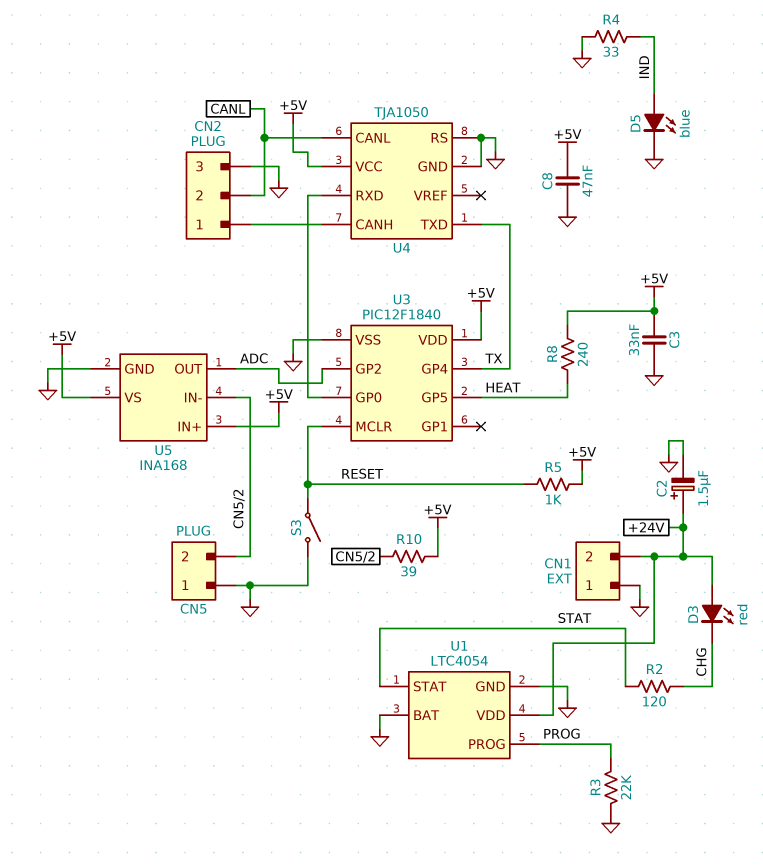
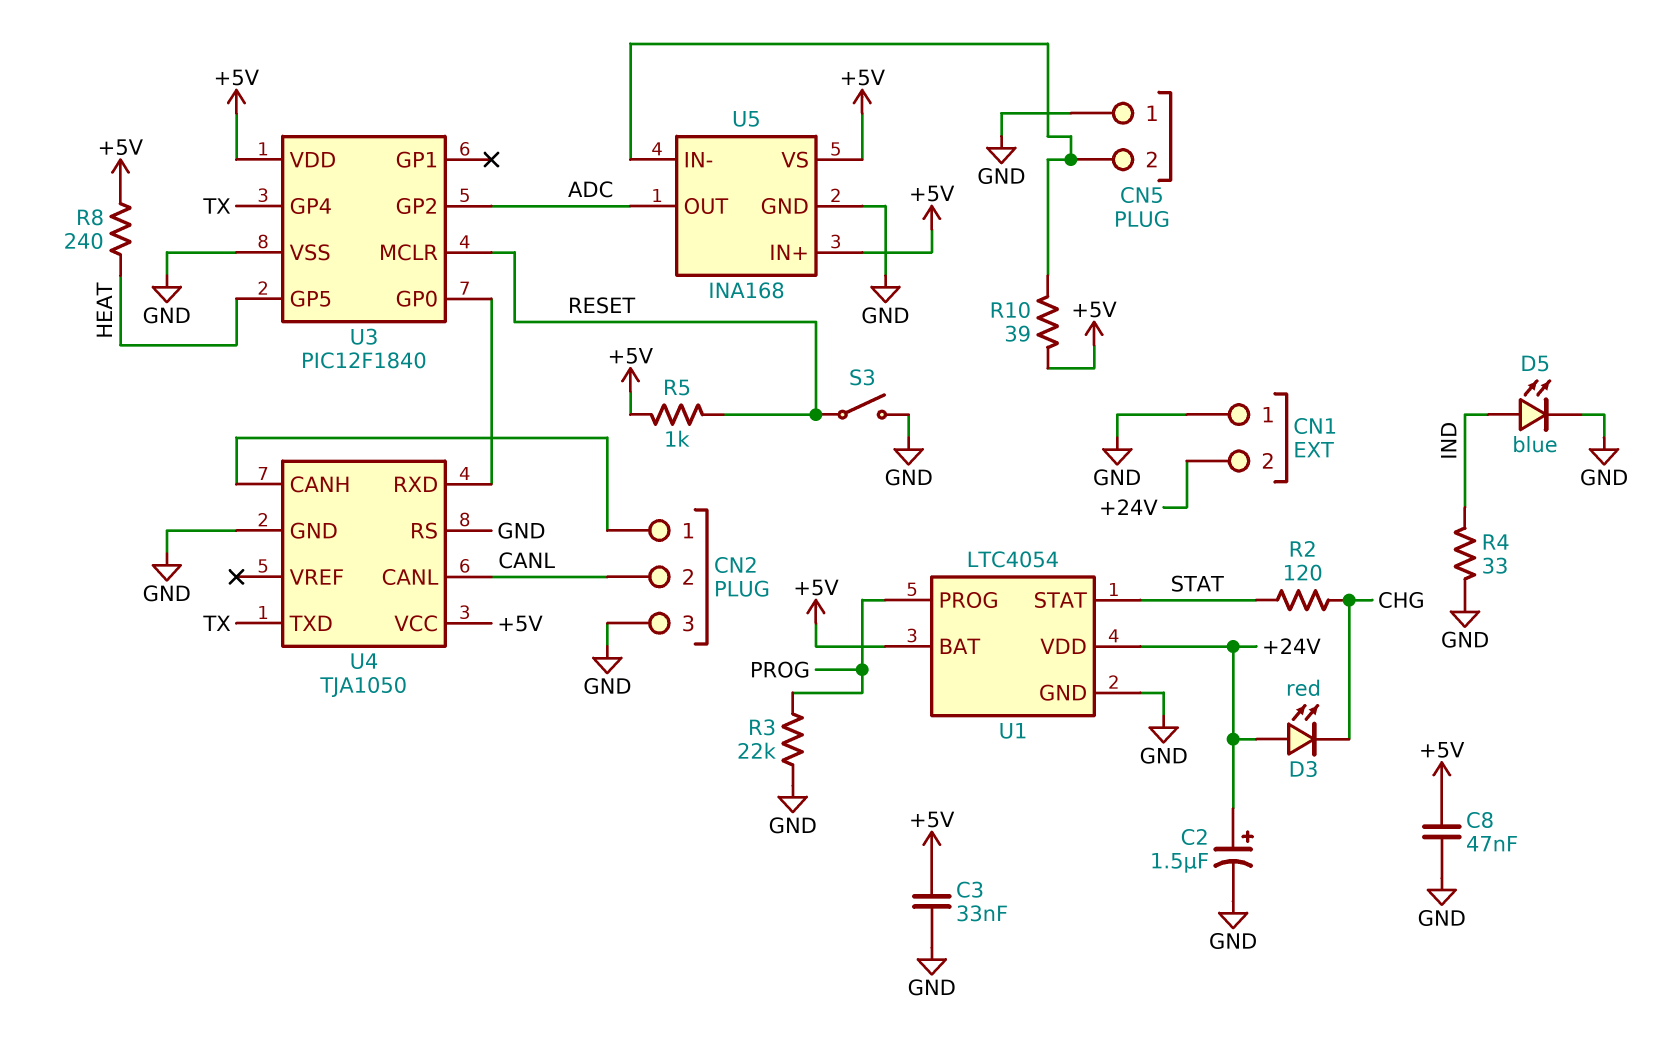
U1 pin BAT: GND -> +5V

